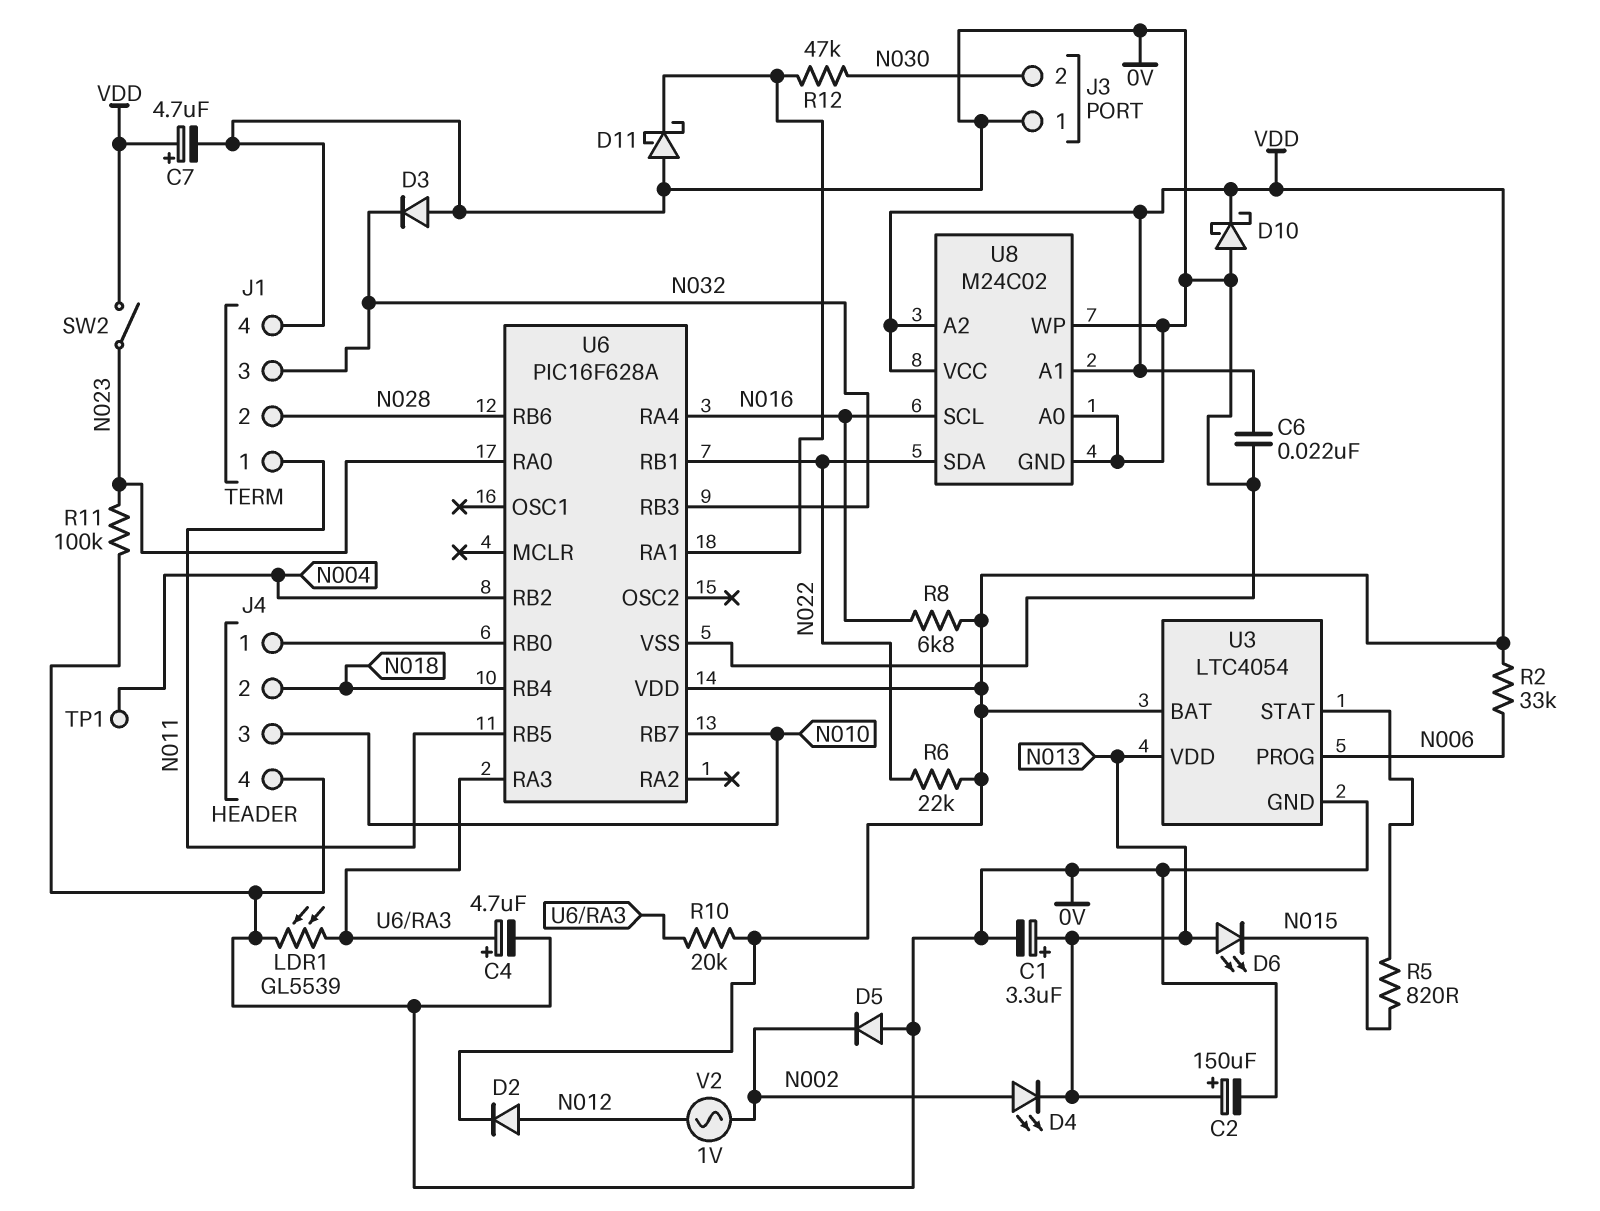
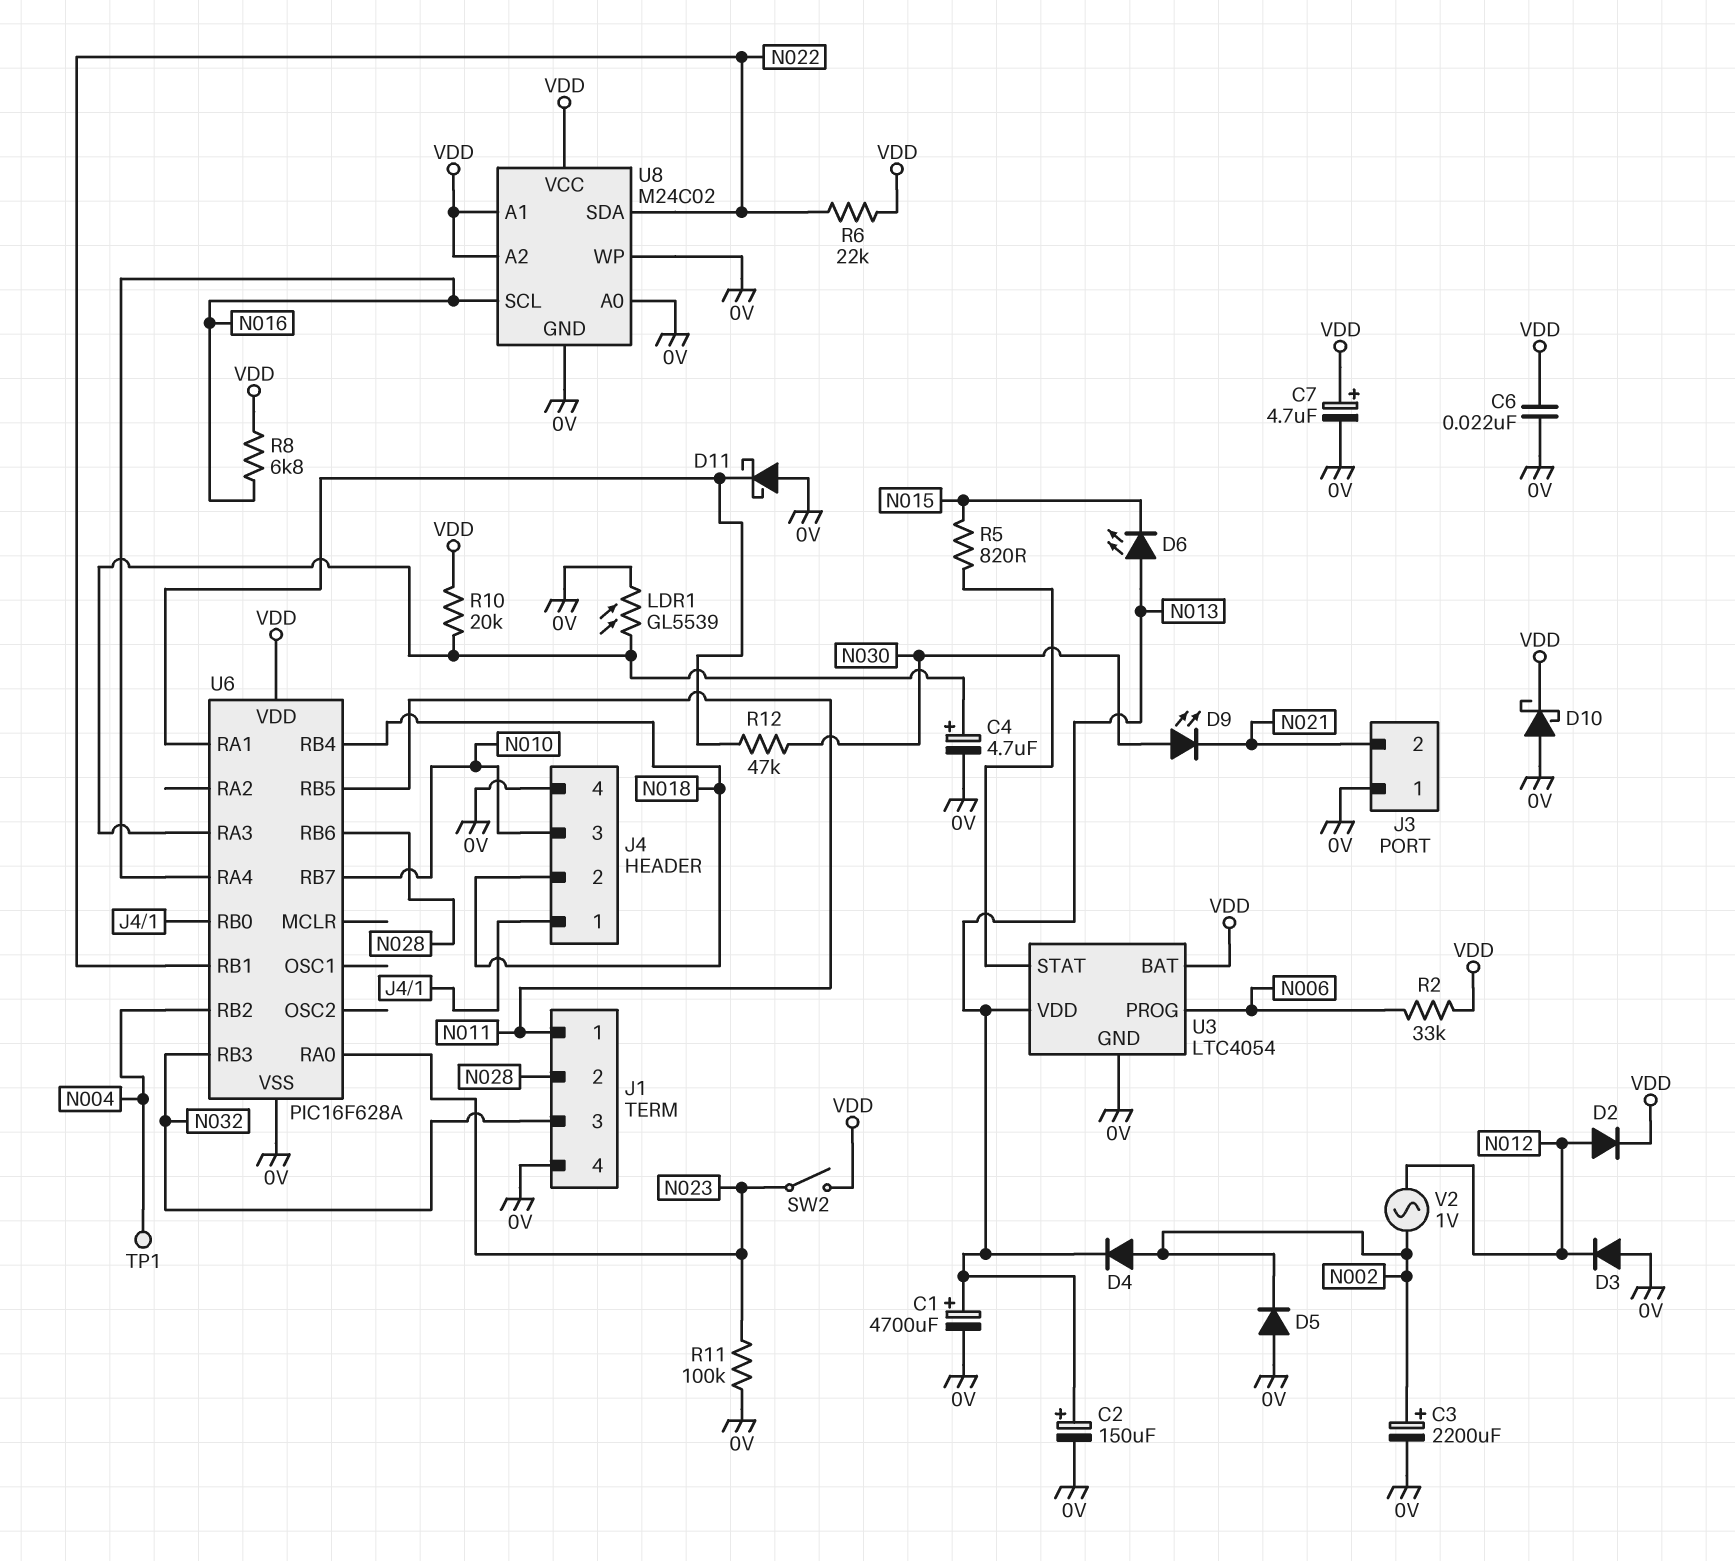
C1: 3.3uF (plus N013, minus 0V) -> 4700uF (plus N013, minus 0V)
C3: none -> 2200uF (plus N002, minus 0V)
D3: diode (A 0V, K N032) -> diode (A 0V, K N012)
D4: LED (A N002, K N013) -> diode (A N002, K N013)
D9: none -> LED (A N030, K N021)
J3 pin 2: N030 -> N021

